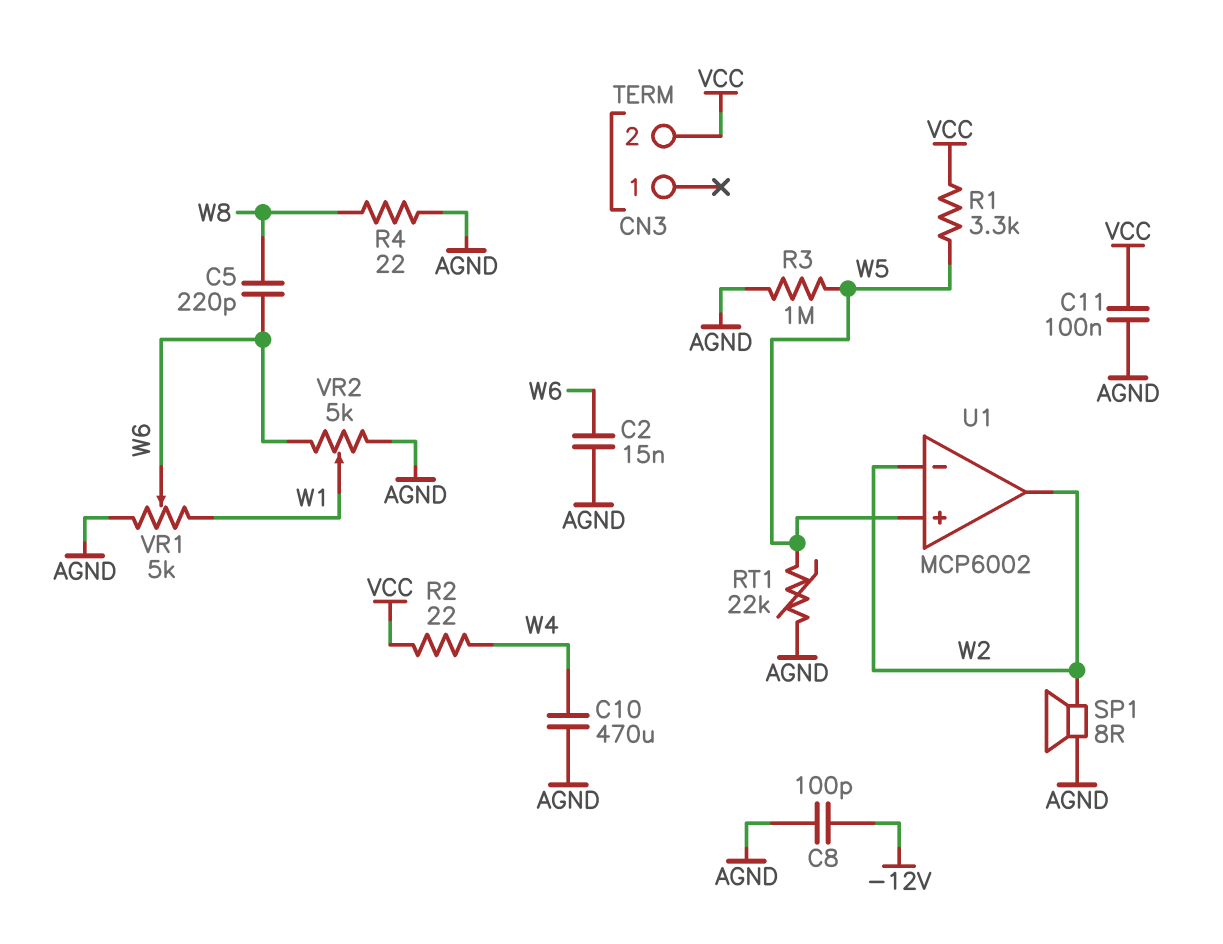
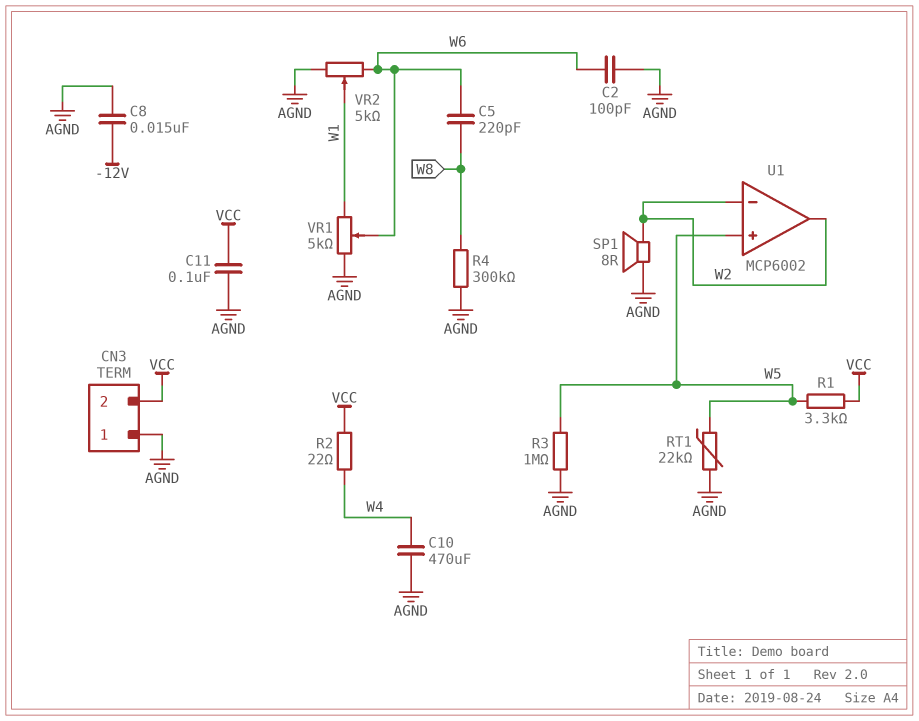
C2: 15nF (AGND, W6) -> 100pF (AGND, W6)
C8: 100pF (-12V, AGND) -> 15nF (-12V, AGND)
CN3 pin 1: none -> AGND
R4: 22 (AGND, W8) -> 300k (AGND, W8)

